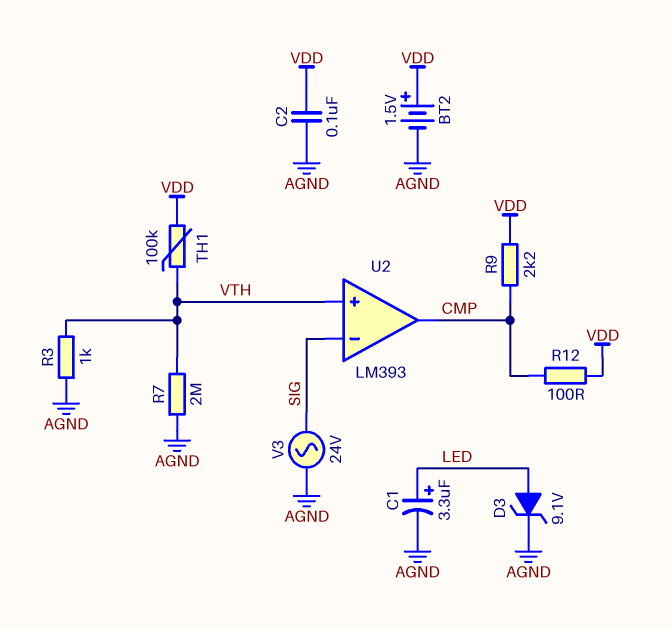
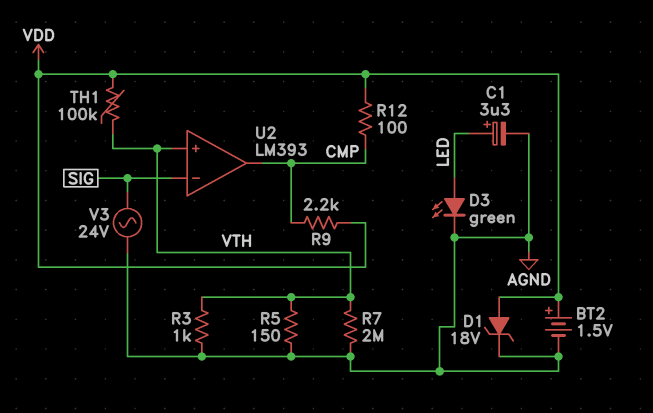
C2: 100nF (AGND, VDD) -> none
D1: none -> zener 18V (A VDD, K AGND)
D3: zener 9.1V (A LED, K AGND) -> LED green (A LED, K AGND)
R5: none -> 150 (AGND, VTH)

